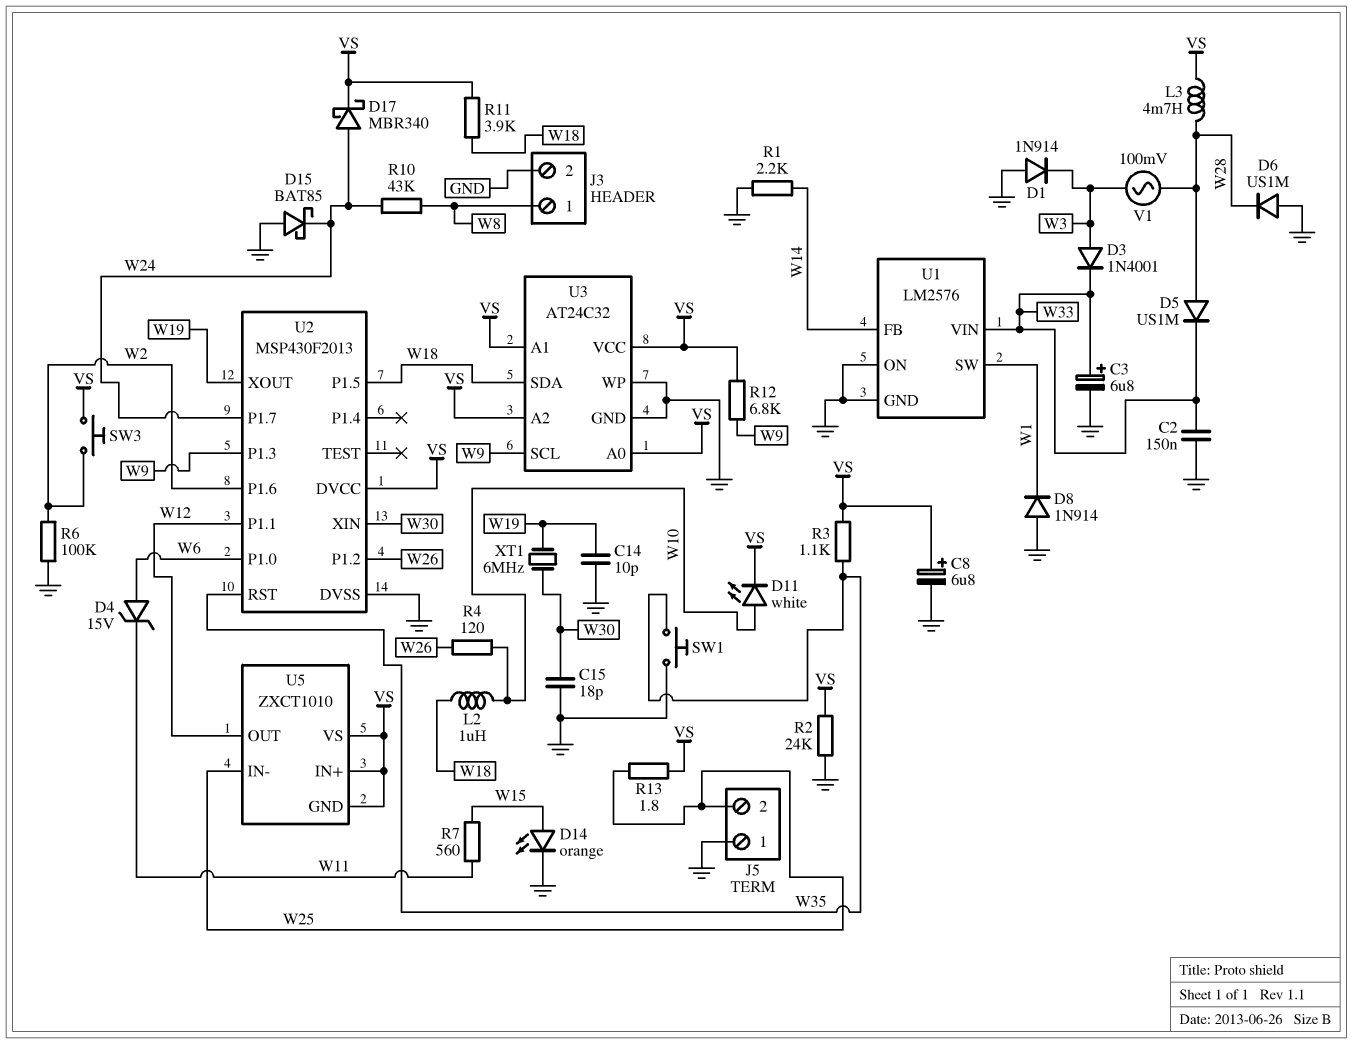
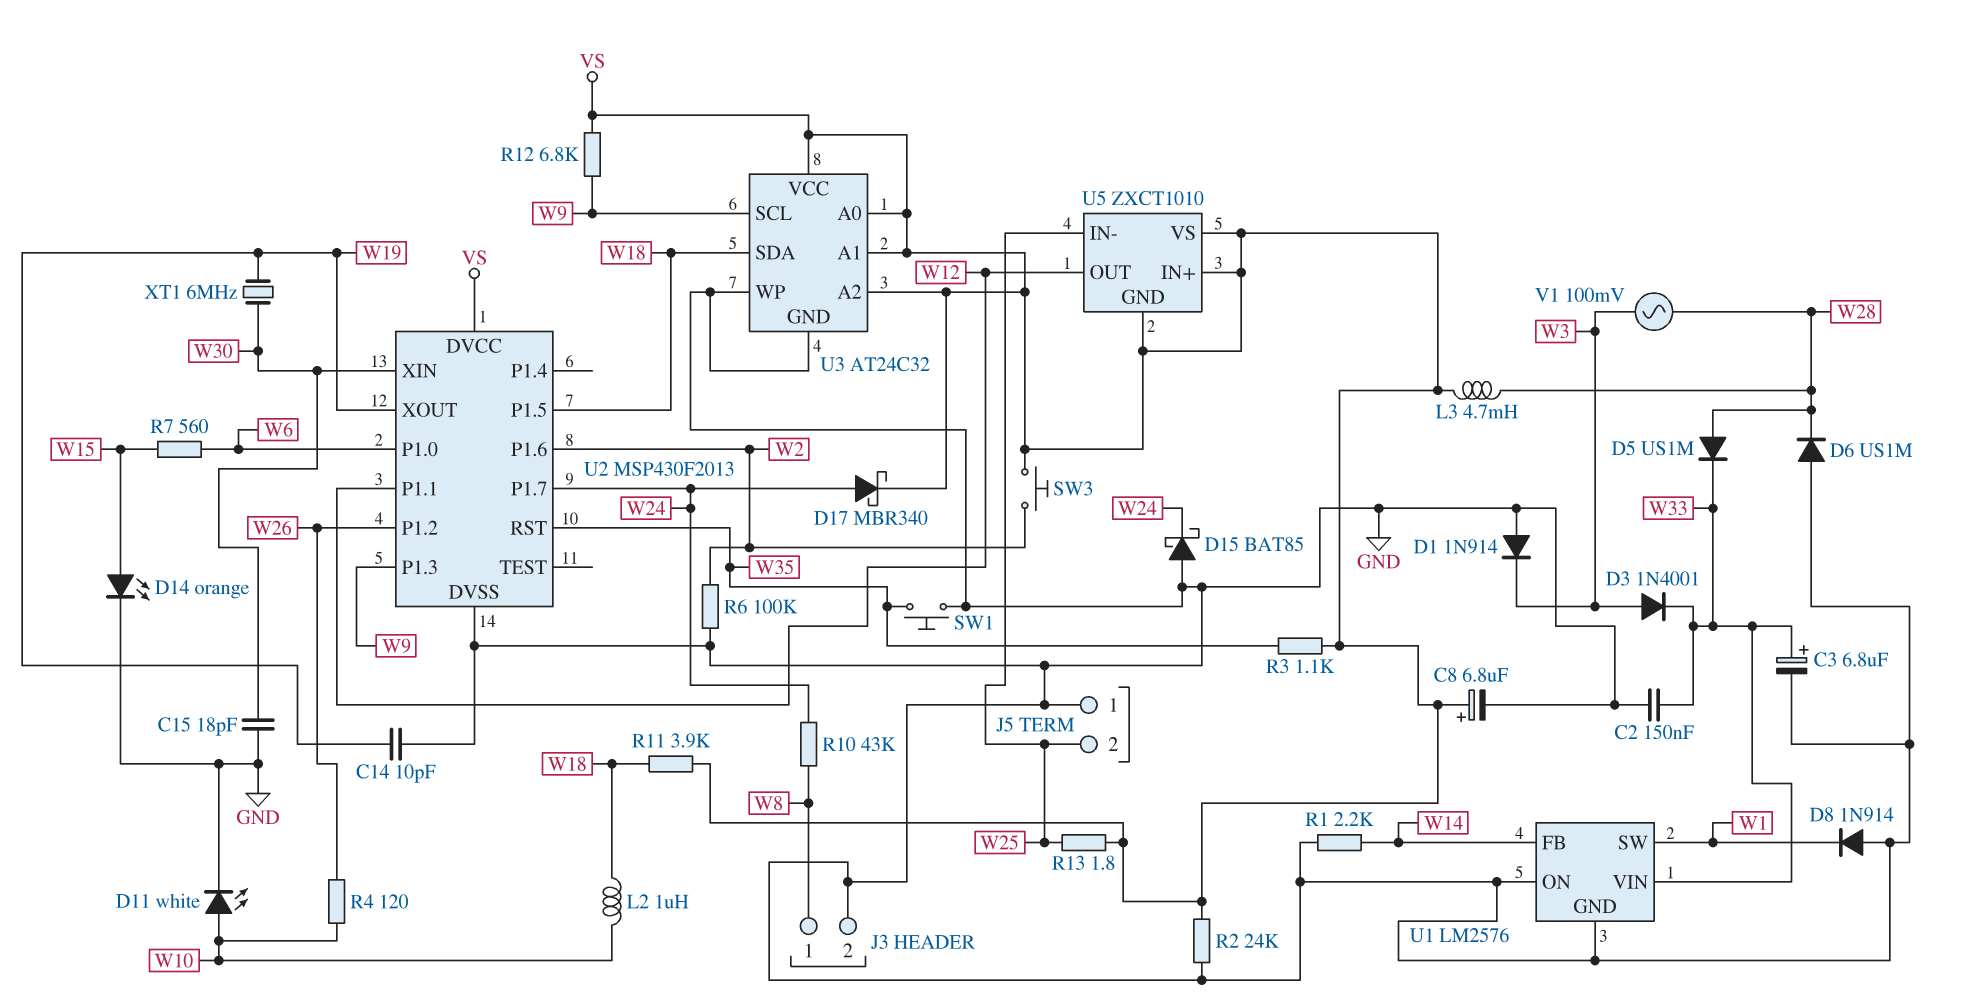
D4: zener 15V (A W6, K W11) -> none
D11: LED white (A W10, K VS) -> LED white (A W10, K GND)
R7: 560 (W11, W15) -> 560 (W6, W15)

